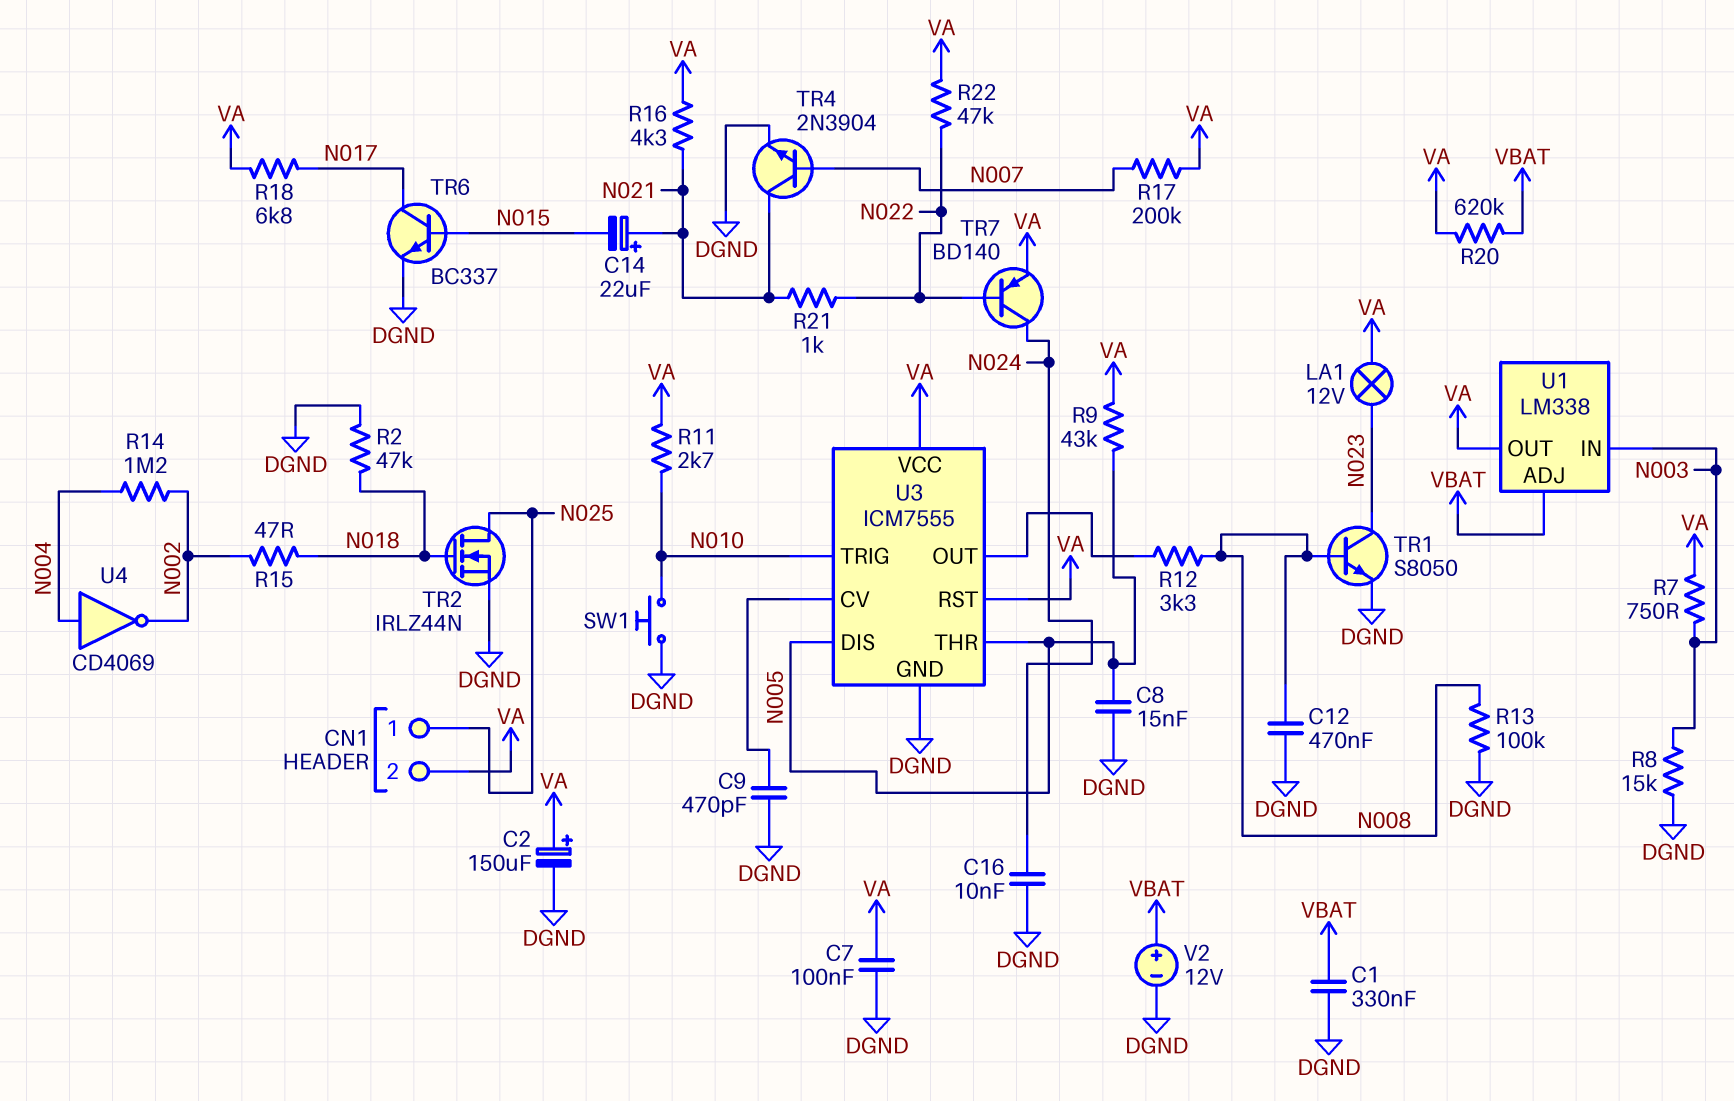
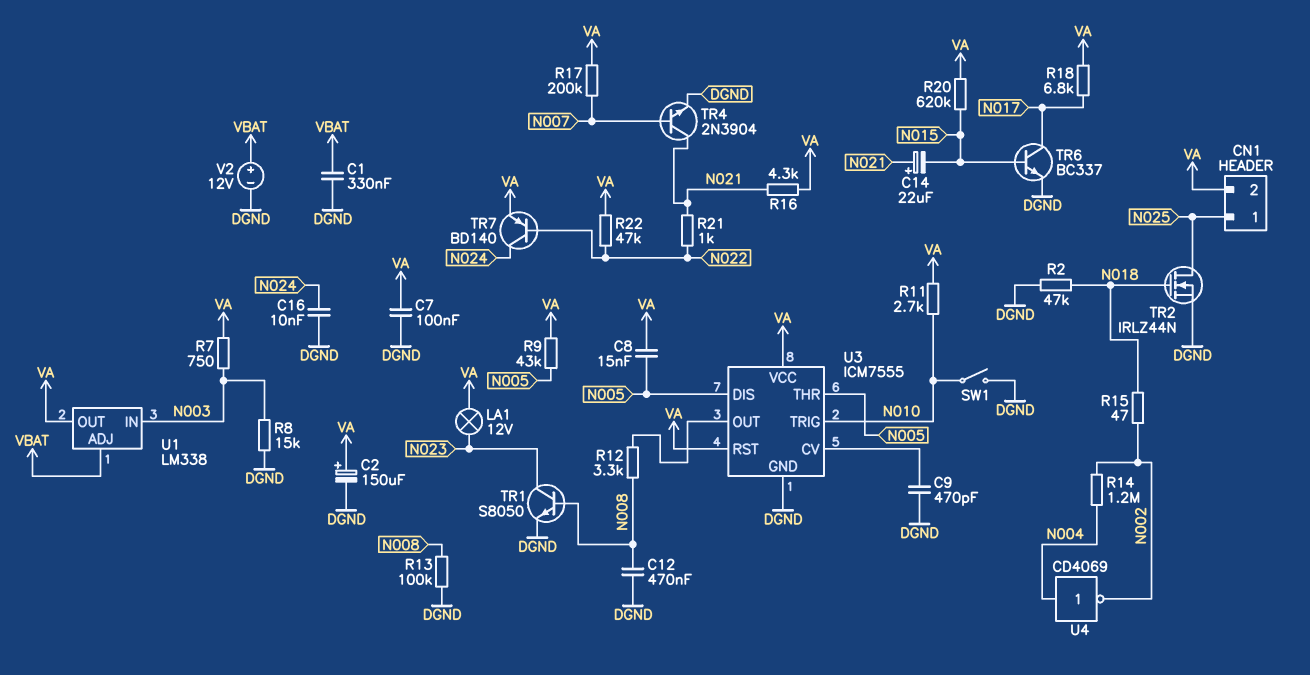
C8: 15nF (DGND, N005) -> 15nF (N005, VA)
R20: 620k (VA, VBAT) -> 620k (N015, VA)
SW1: button (DGND, N010) -> switch (DGND, N010)

